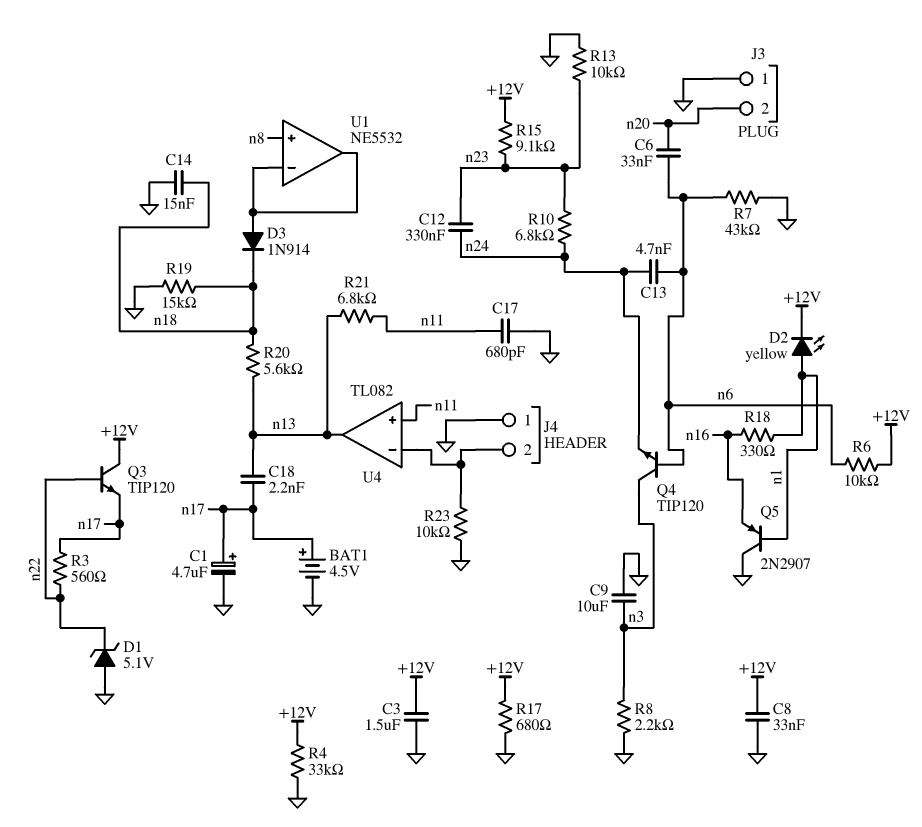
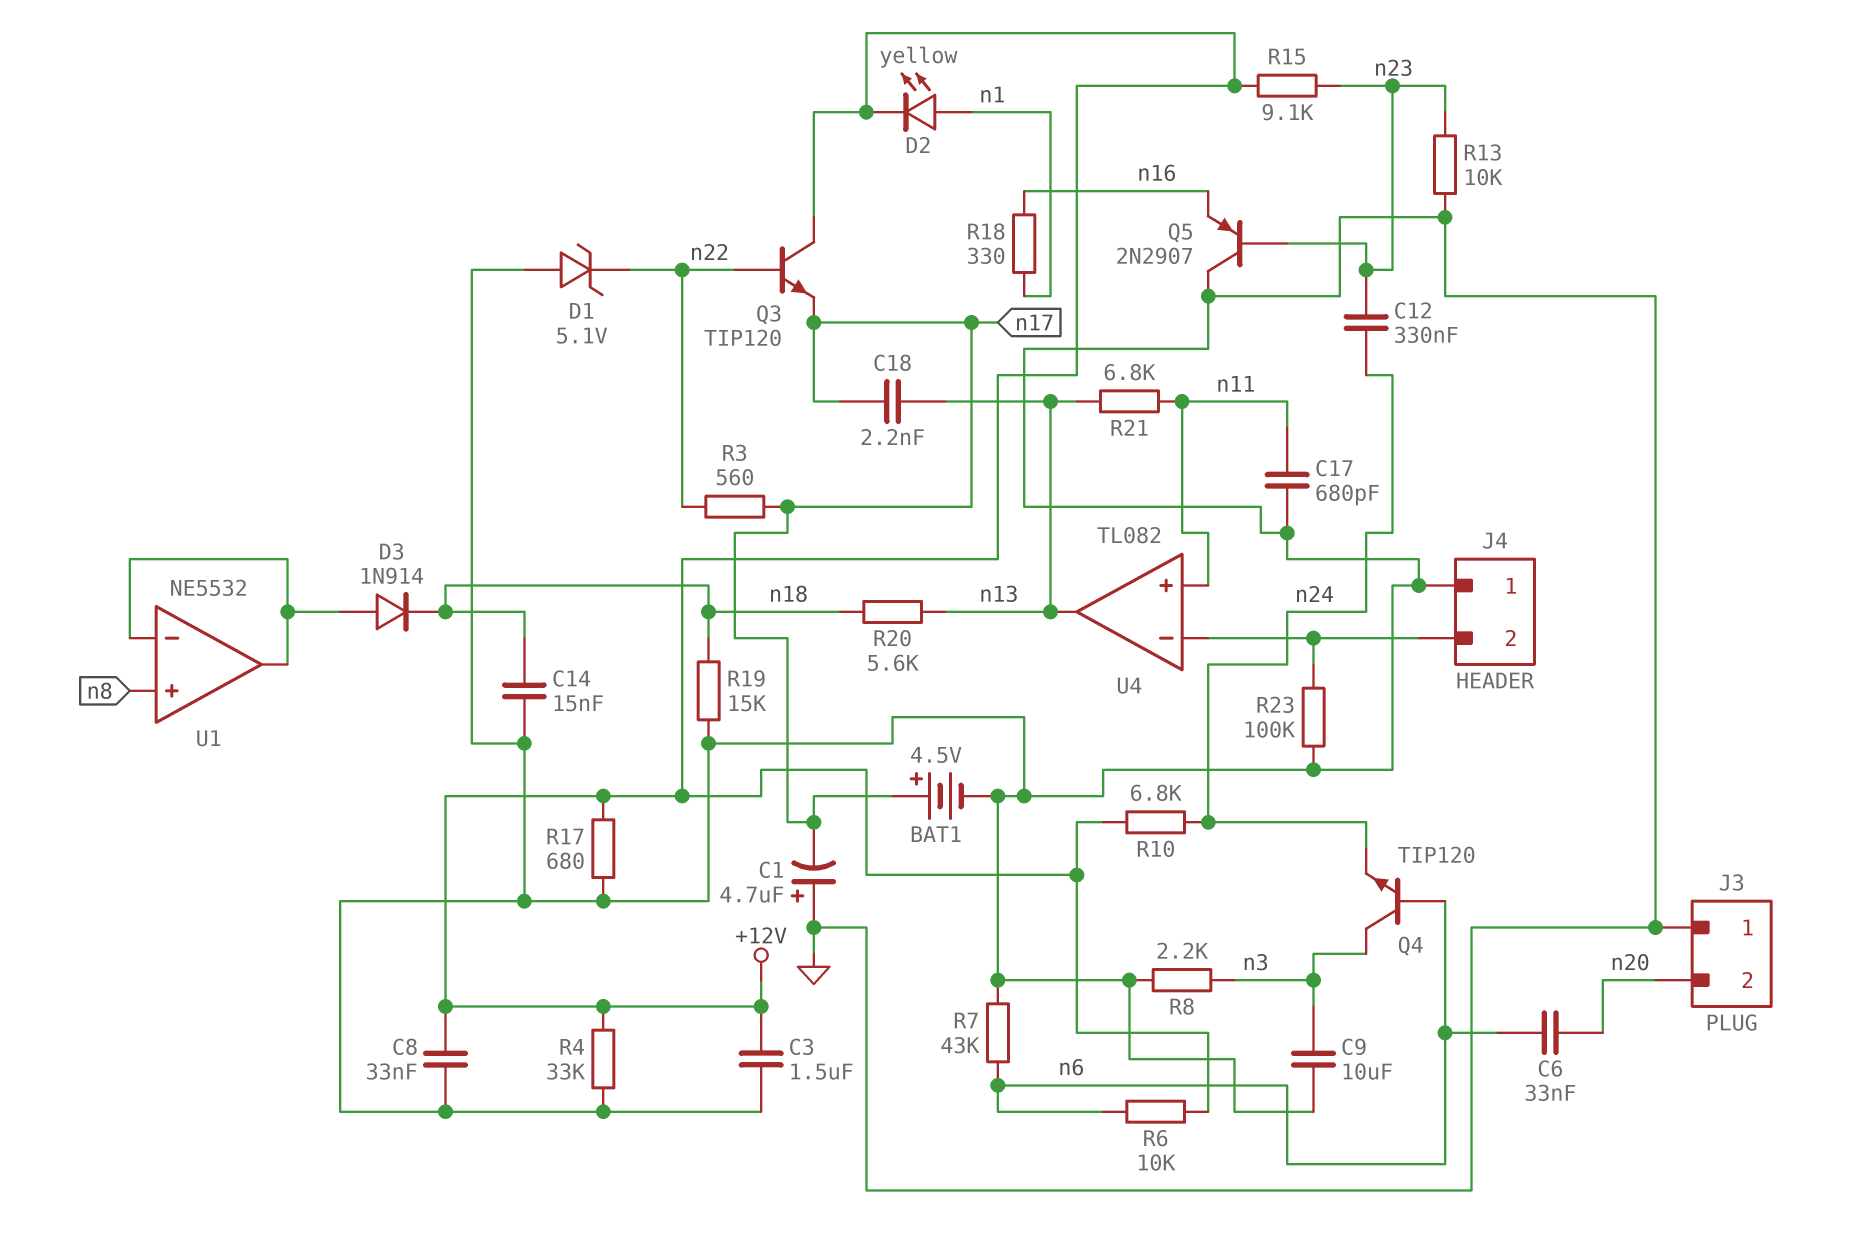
C1: 4.7uF (plus n17, minus GND) -> 4.7uF (plus GND, minus n17)
C13: 4.7nF (n6, n24) -> none
Q5: PNP 2N2907 (B n1, C GND, E n16) -> PNP 2N2907 (B n23, C GND, E n16)
R10: 6.8k (n23, n24) -> 6.8k (+12V, n24)
R23: 10k (GND, J4/2) -> 100k (GND, J4/2)

